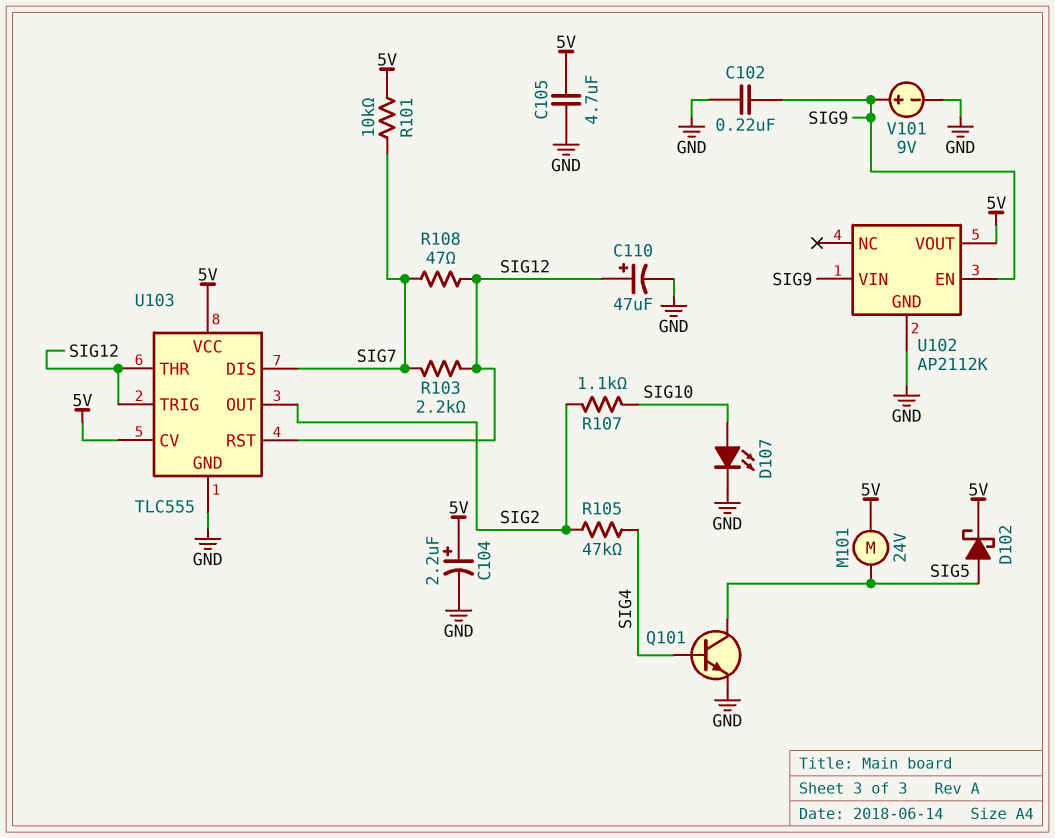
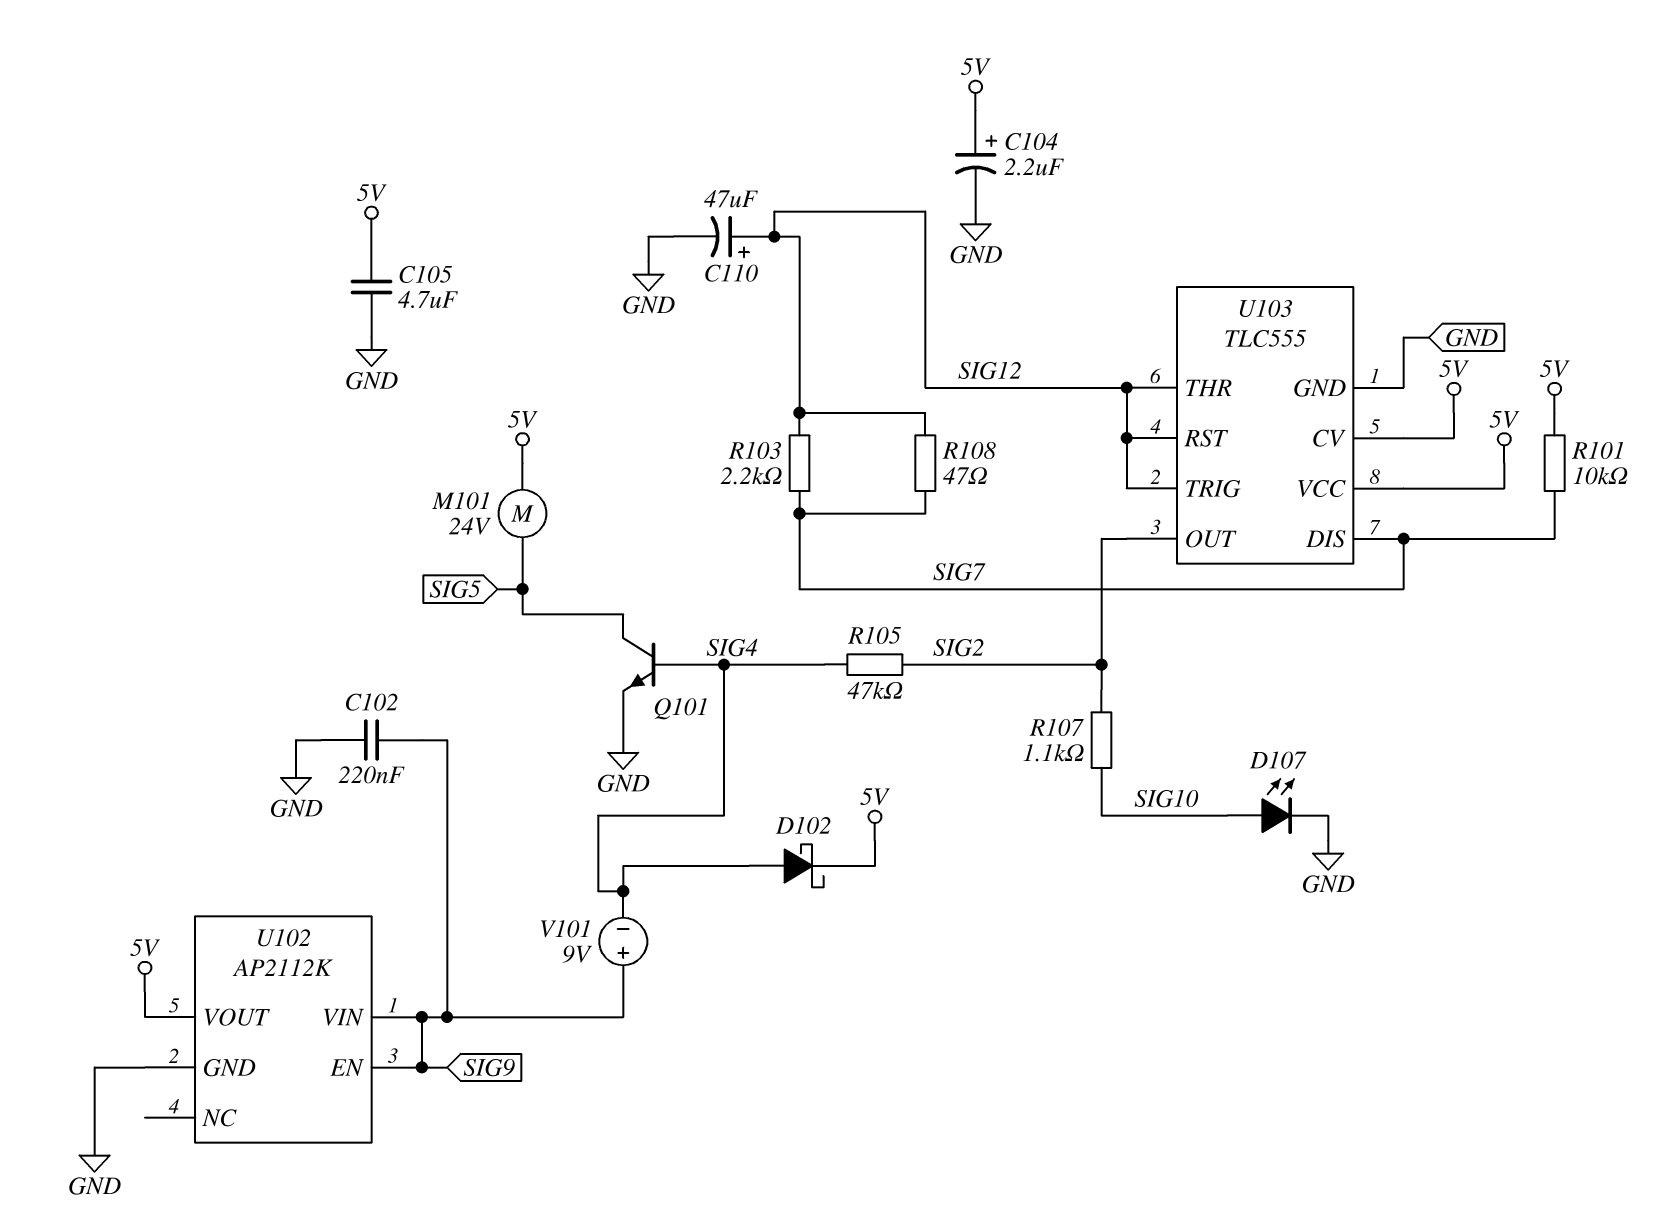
D102: schottky (A SIG5, K 5V) -> schottky (A SIG4, K 5V)
V101: 9V (plus SIG9, minus GND) -> 9V (plus SIG9, minus SIG4)

